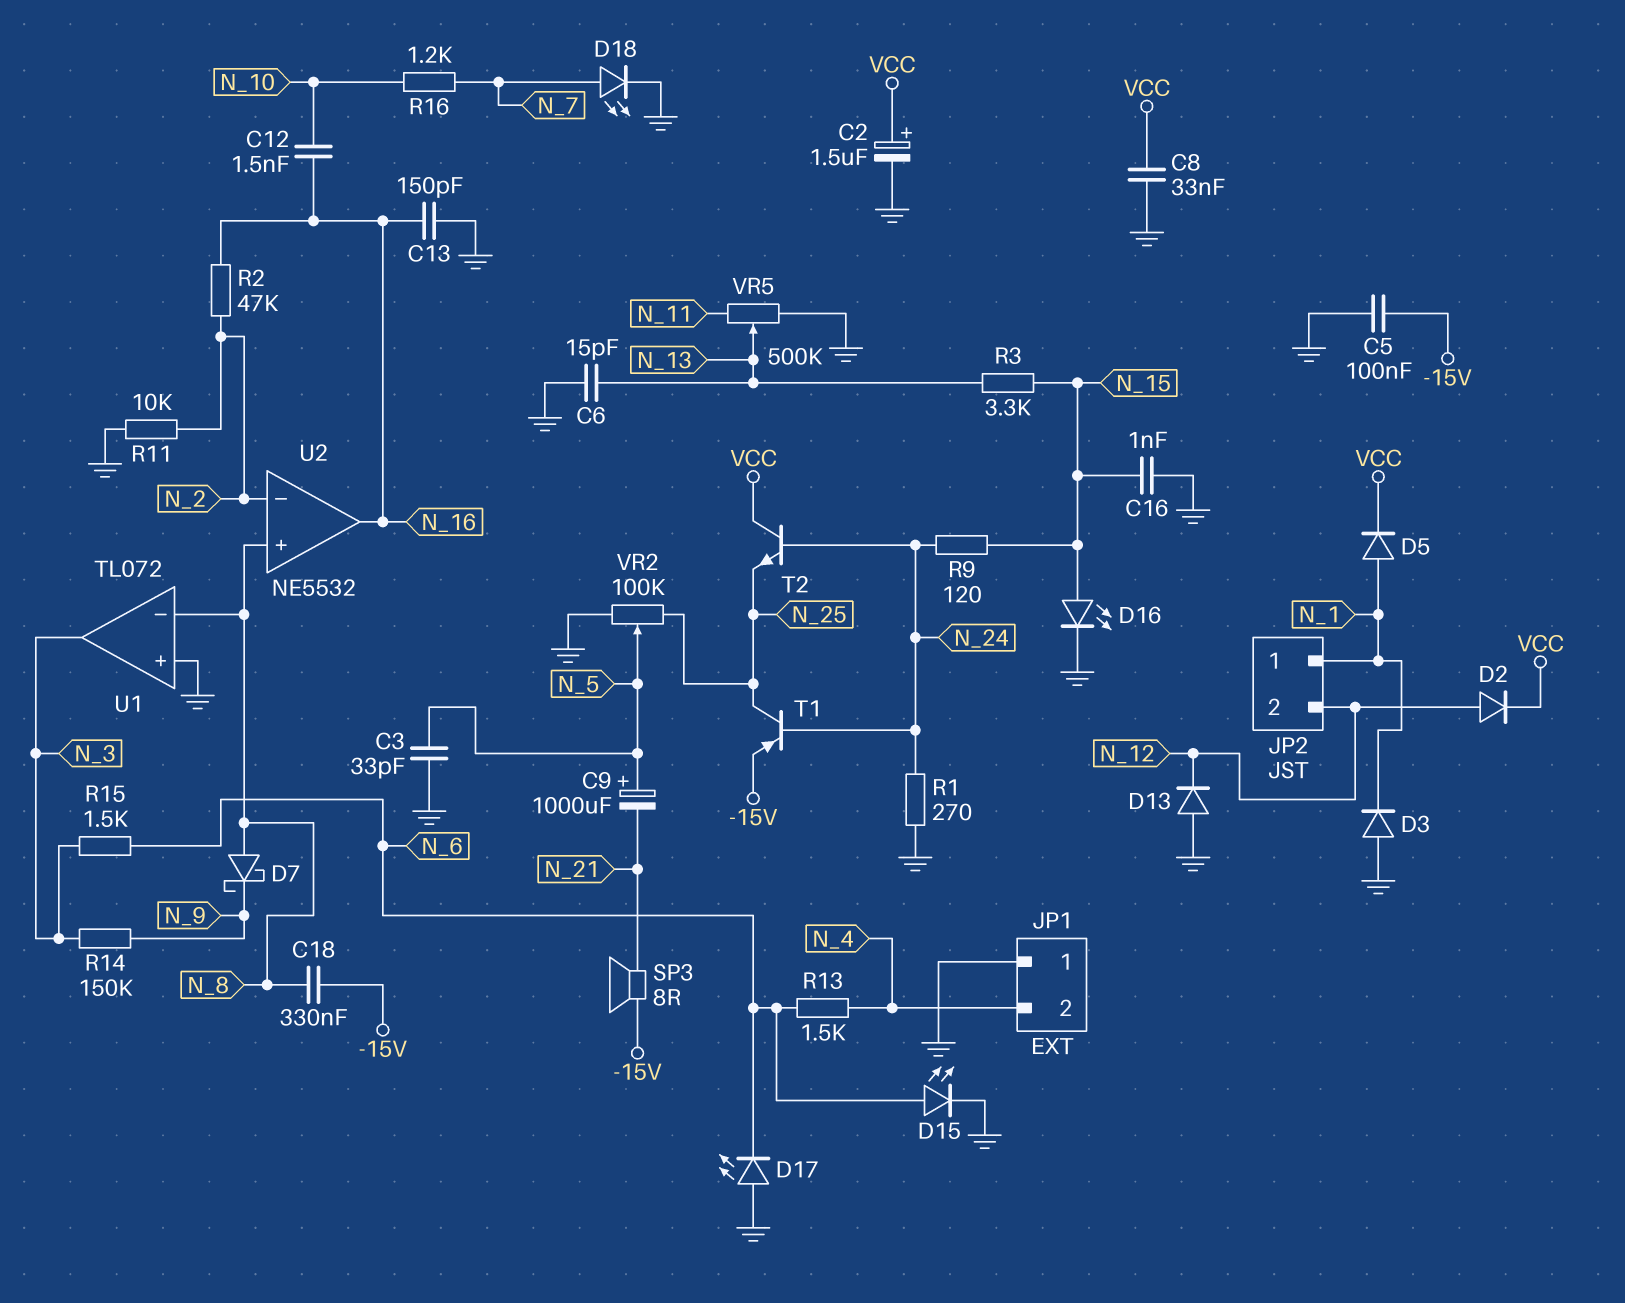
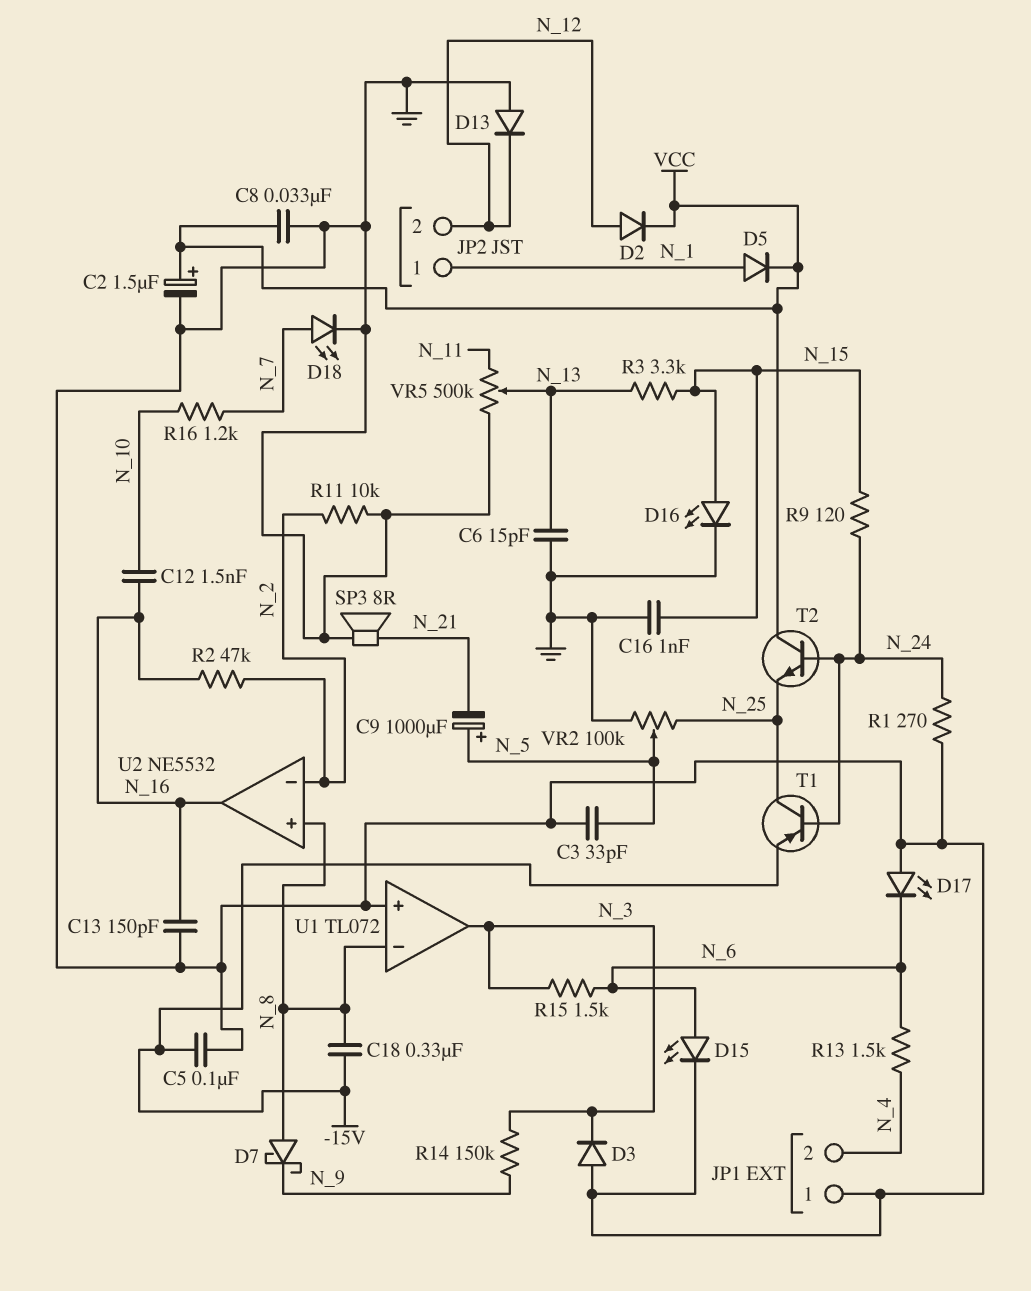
D3: diode (A GND, K N_1) -> diode (A GND, K N_3)
SP3: speaker 8R (-15V, N_21) -> speaker 8R (GND, N_21)

